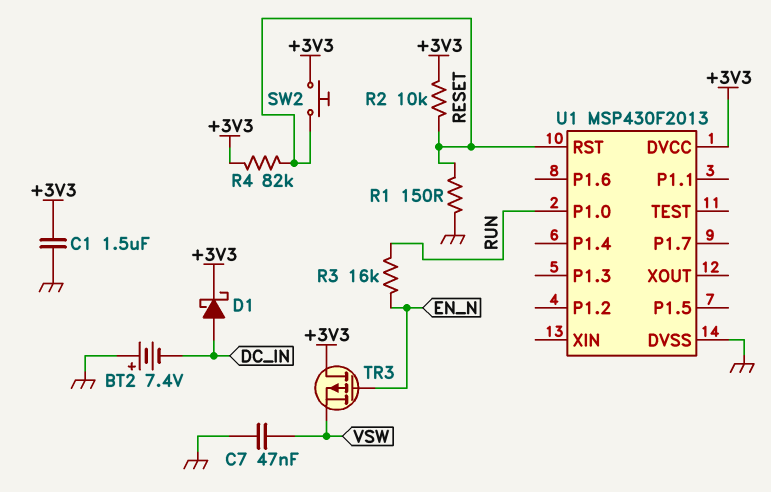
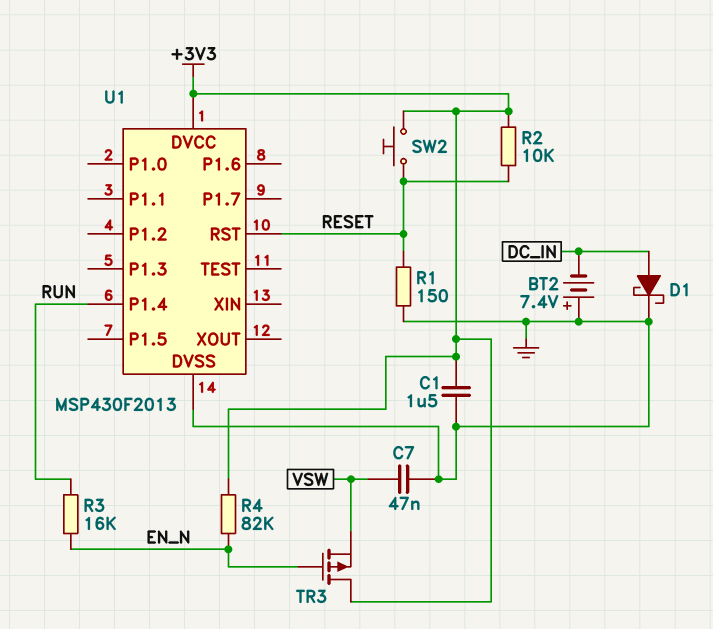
D1: schottky (A DC_IN, K +3V3) -> schottky (A DC_IN, K GND)
R4: 82k (+3V3, RESET) -> 82k (+3V3, EN_N)
U1 pin P1.0: RUN -> none
U1 pin P1.4: none -> RUN

